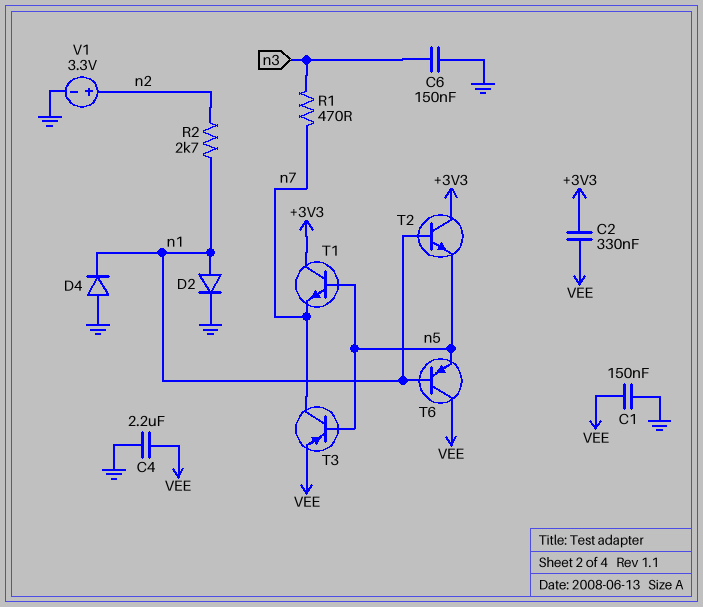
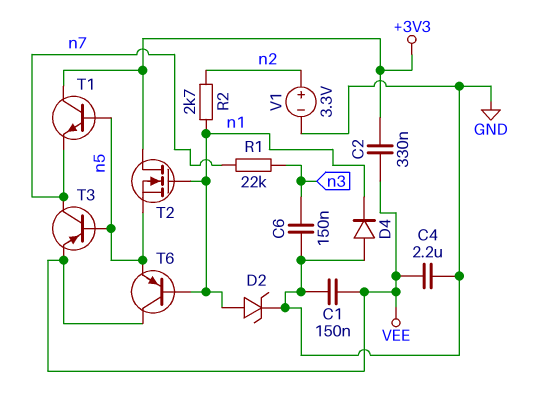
D2: diode (A n1, K GND) -> zener (A n1, K GND)
R1: 470 (n3, n7) -> 22k (n3, n7)
T2: NPN (B n1, C +3V3, E n5) -> NMOS (G n1, D +3V3, S n5)

